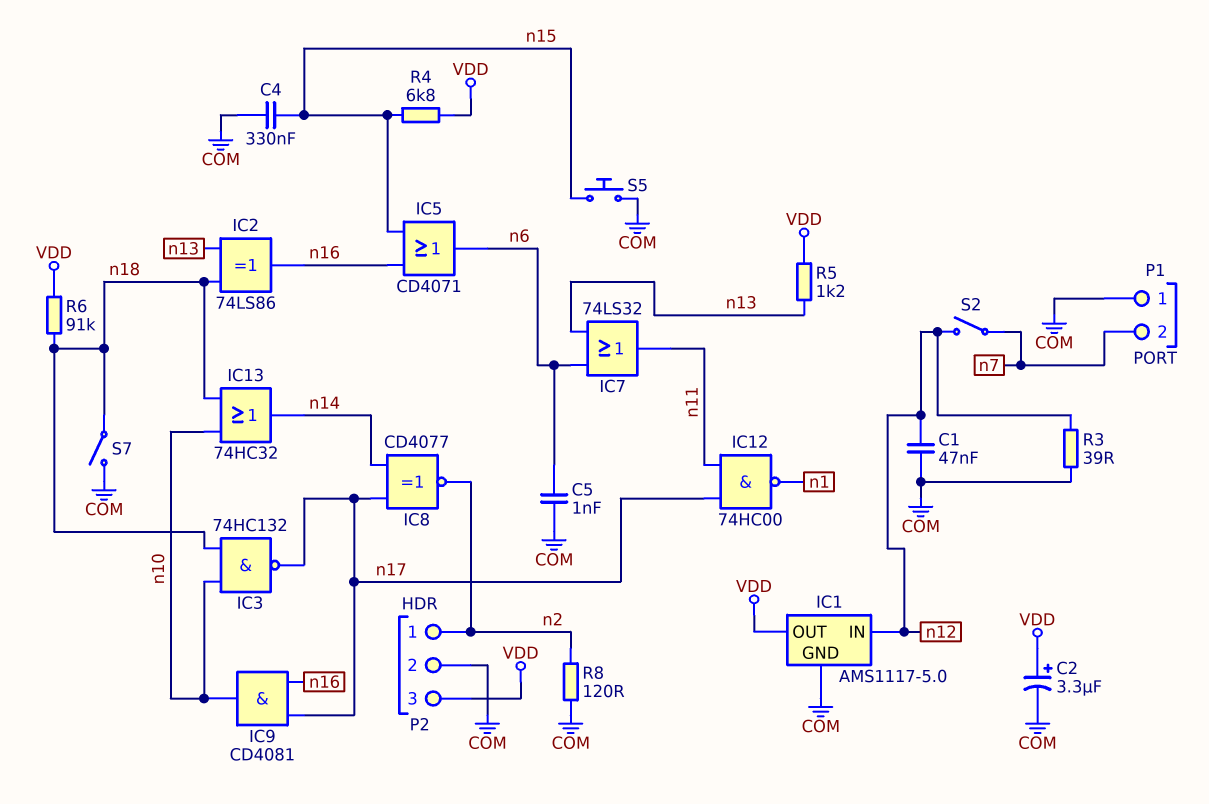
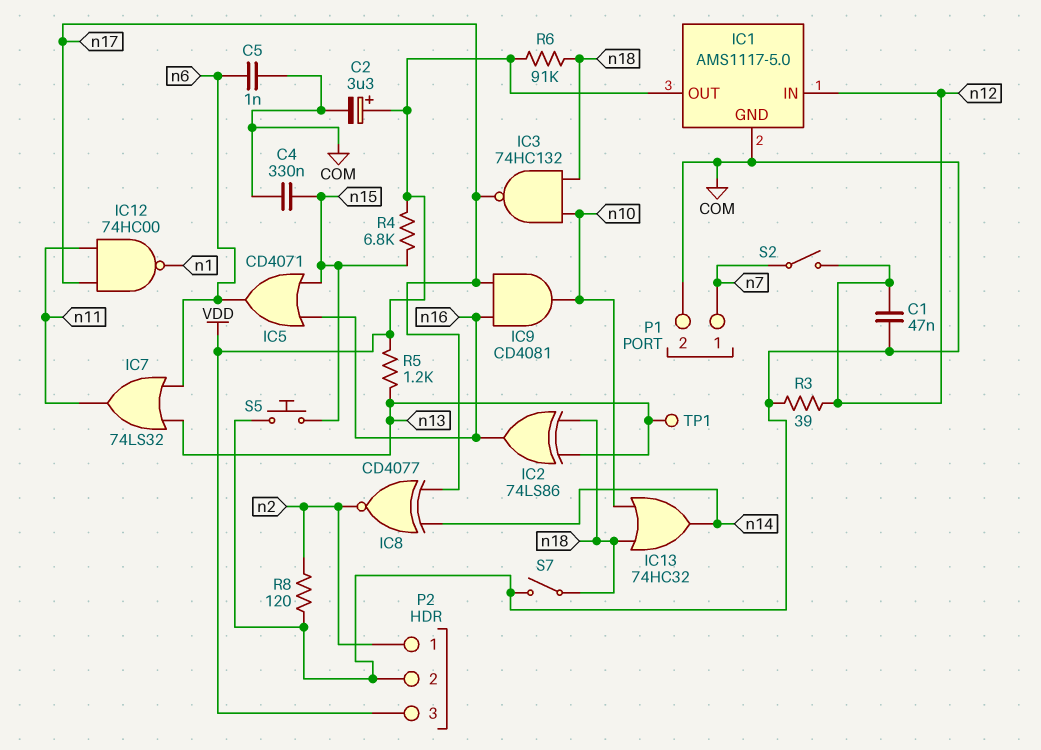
P1 pin 1: COM -> n7
P1 pin 2: n7 -> COM
TP1: none -> test point (n13)

